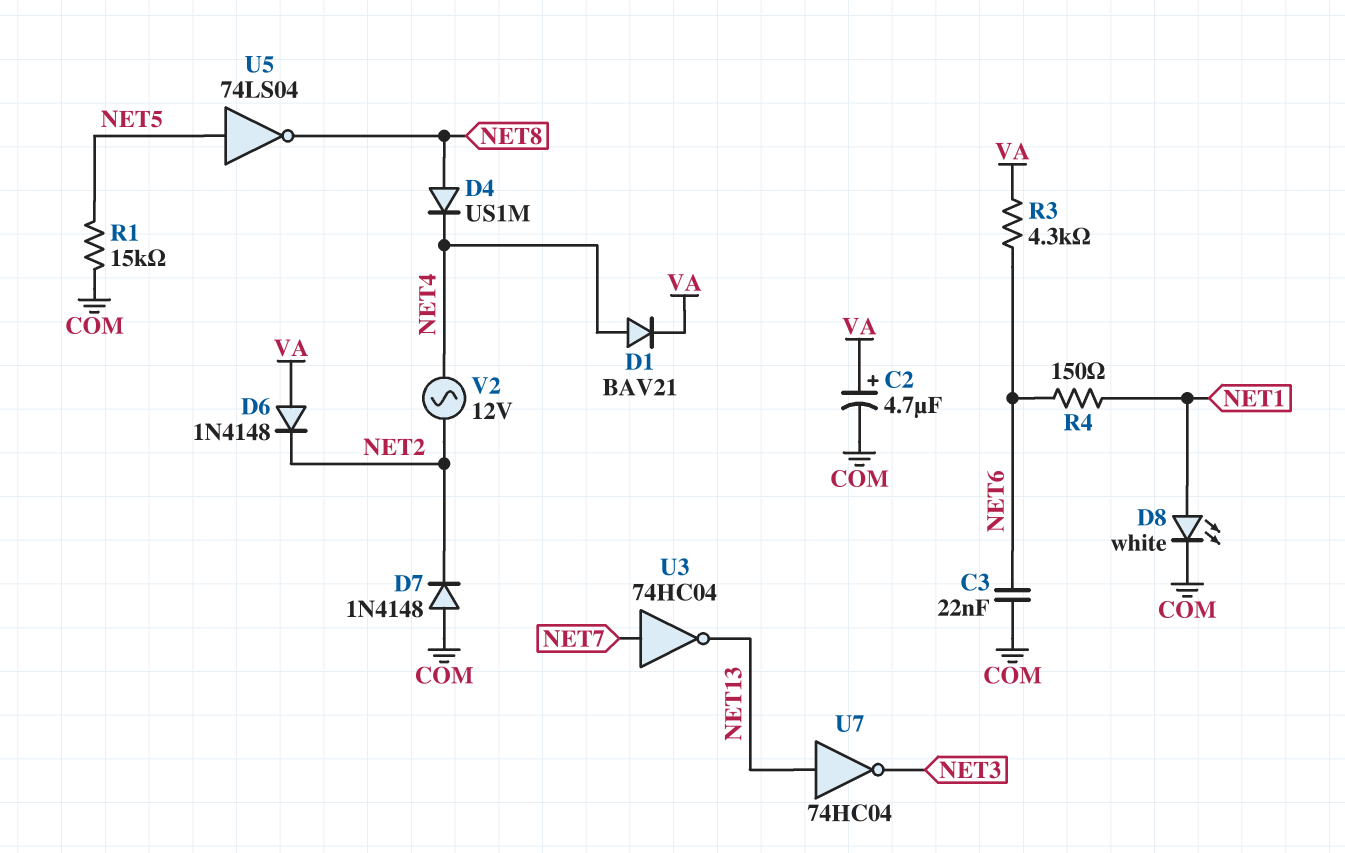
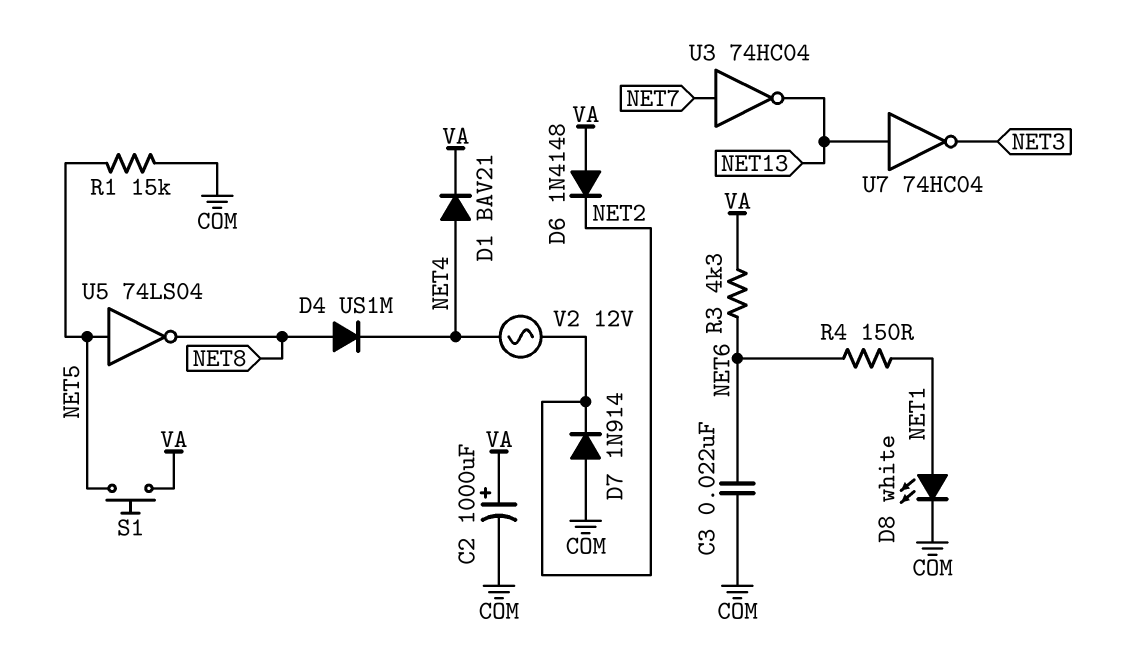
C2: 4.7uF (plus VA, minus COM) -> 1000uF (plus VA, minus COM)
D7: diode 1N4148 (A COM, K NET2) -> diode 1N914 (A COM, K NET2)
S1: none -> button (NET5, VA)

